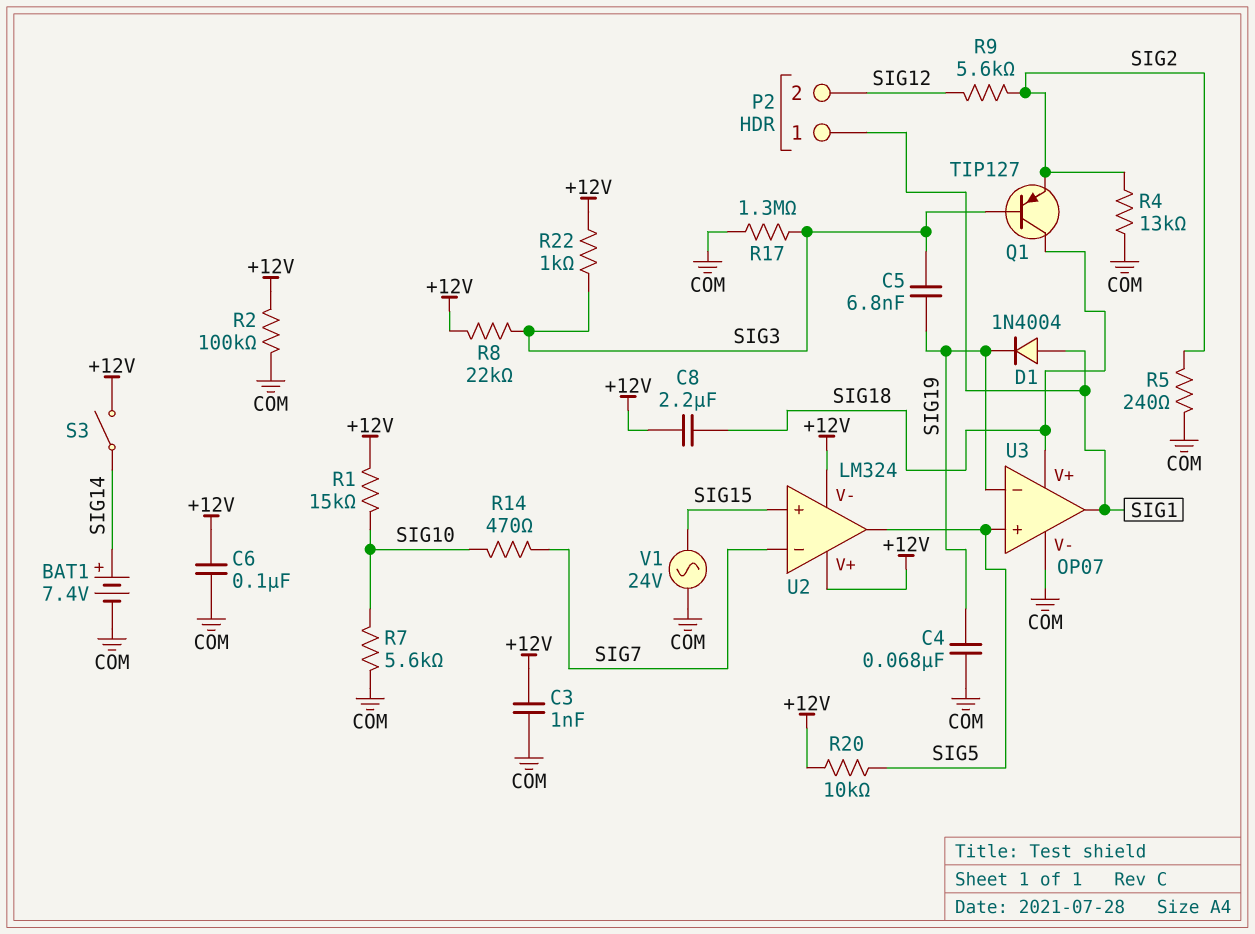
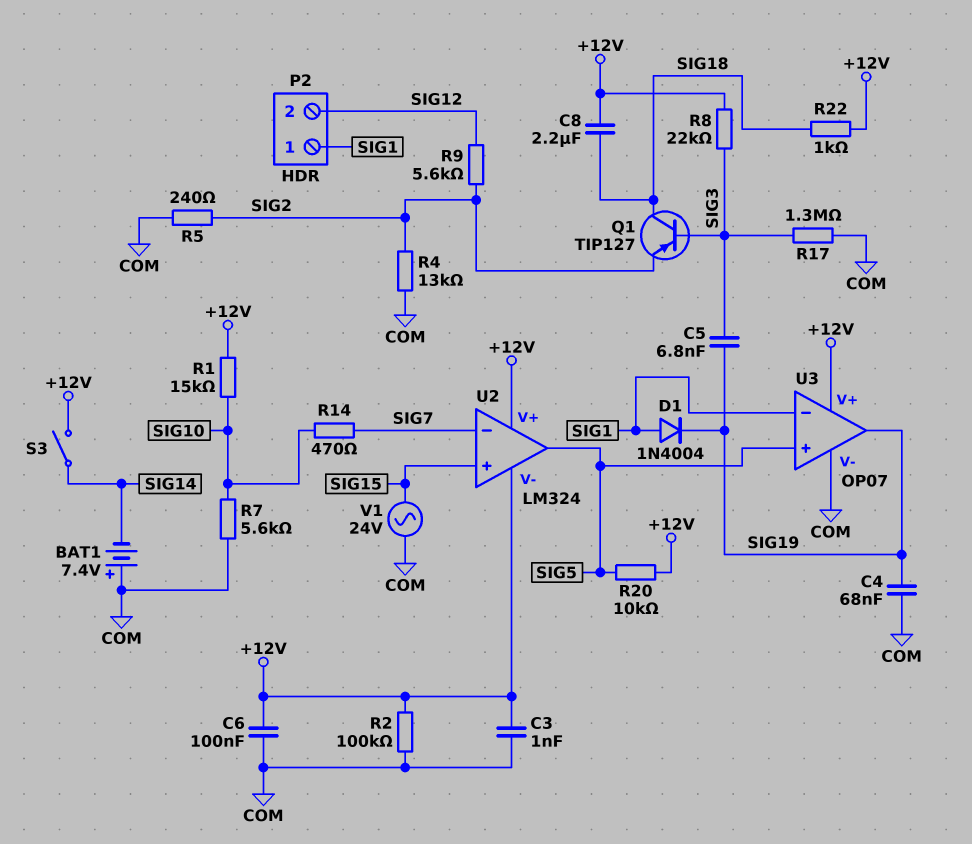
BAT1: 7.4V (plus SIG14, minus COM) -> 7.4V (plus COM, minus SIG14)
R22: 1k (+12V, SIG3) -> 1k (+12V, SIG18)
U3 pin V+: SIG18 -> +12V
U3 pin in-: SIG19 -> SIG1
U3 pin out: SIG1 -> SIG19

